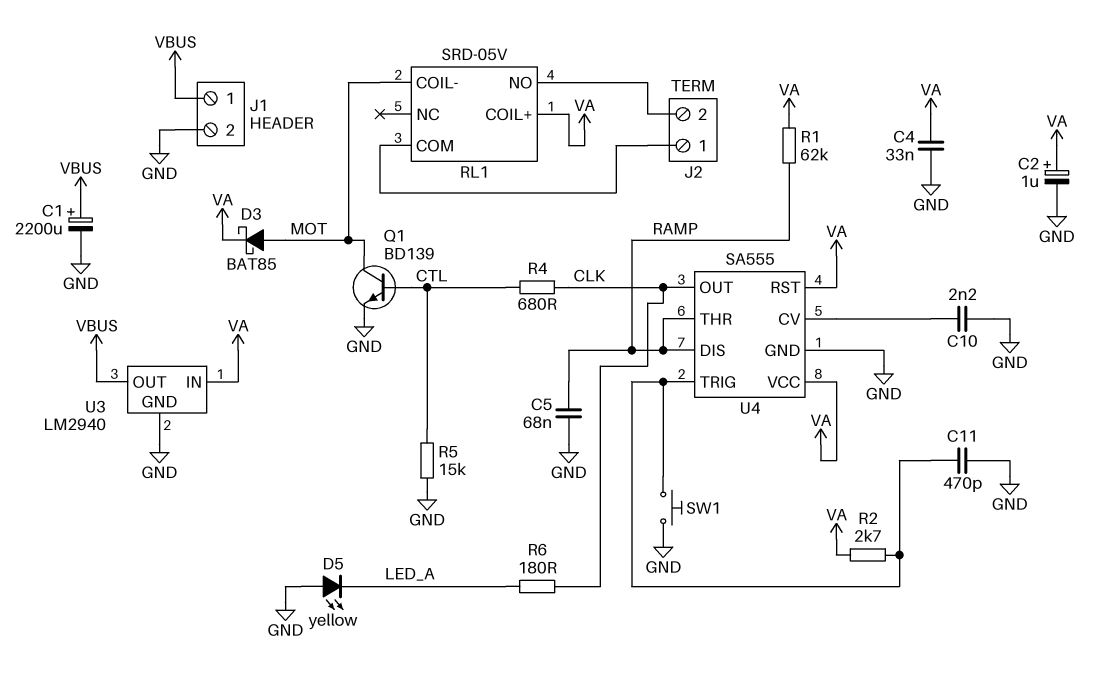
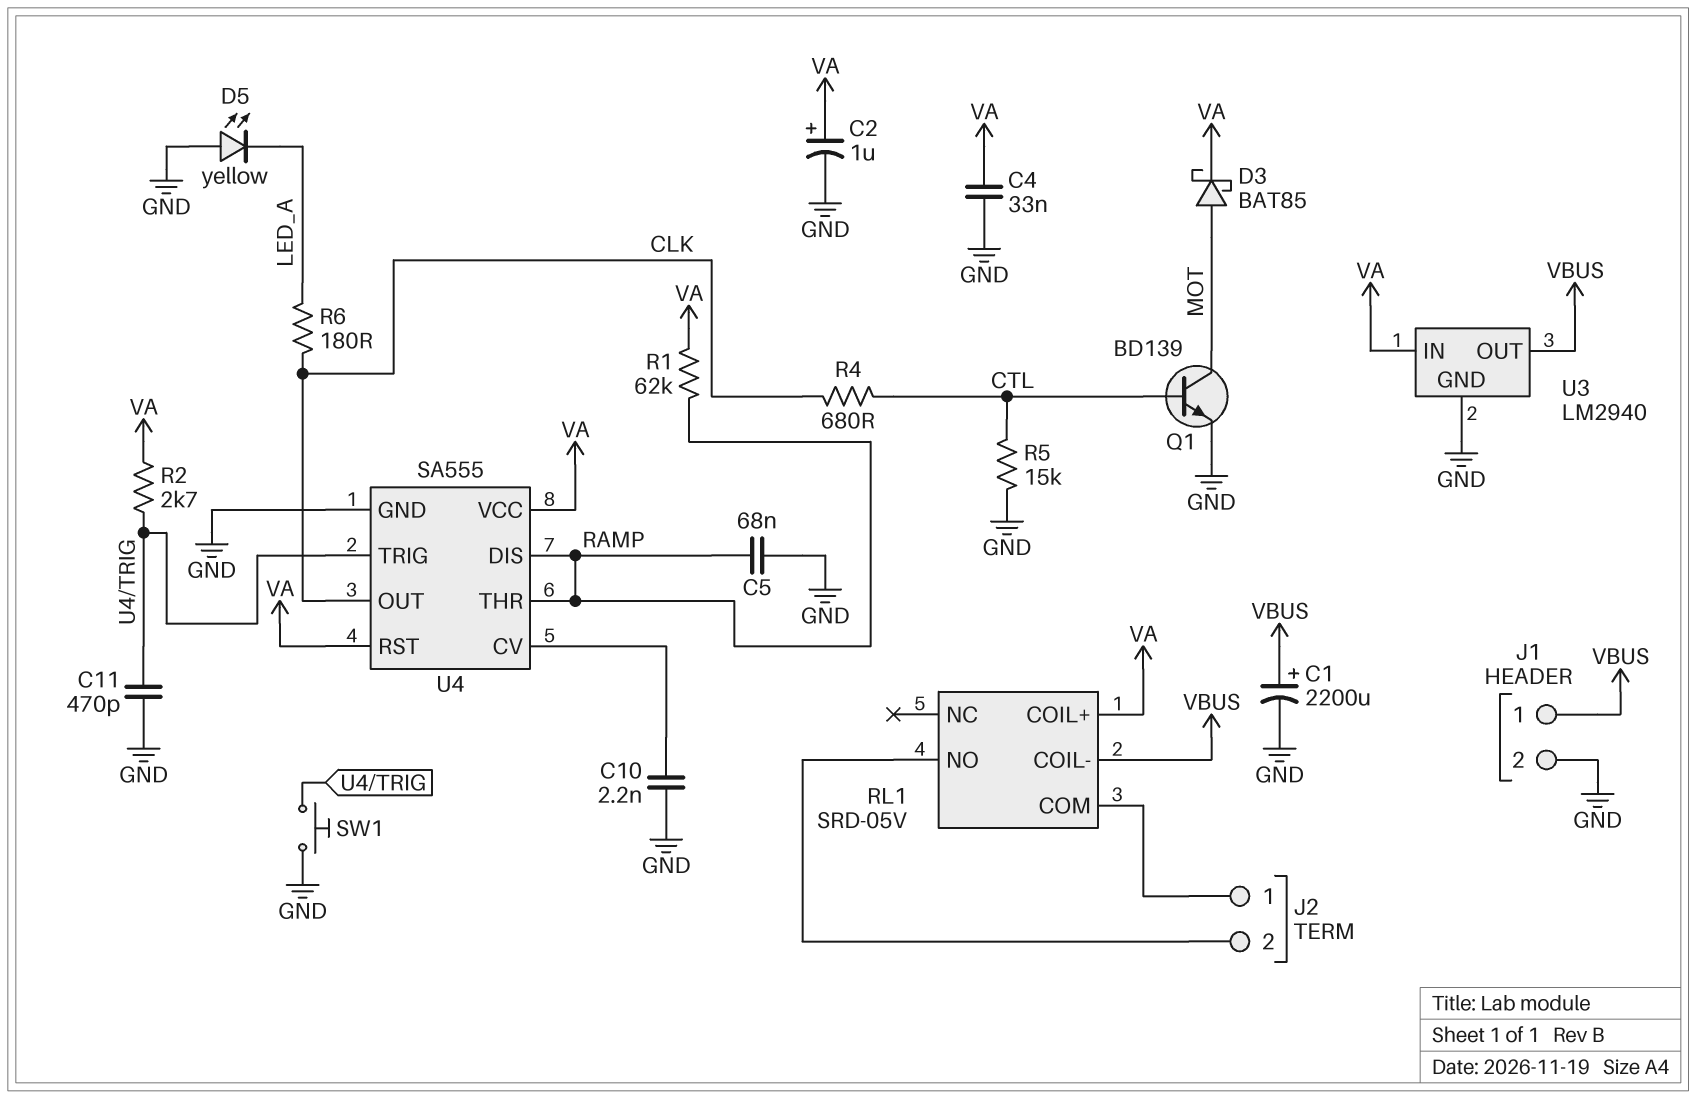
RL1 pin COIL-: MOT -> VBUS

